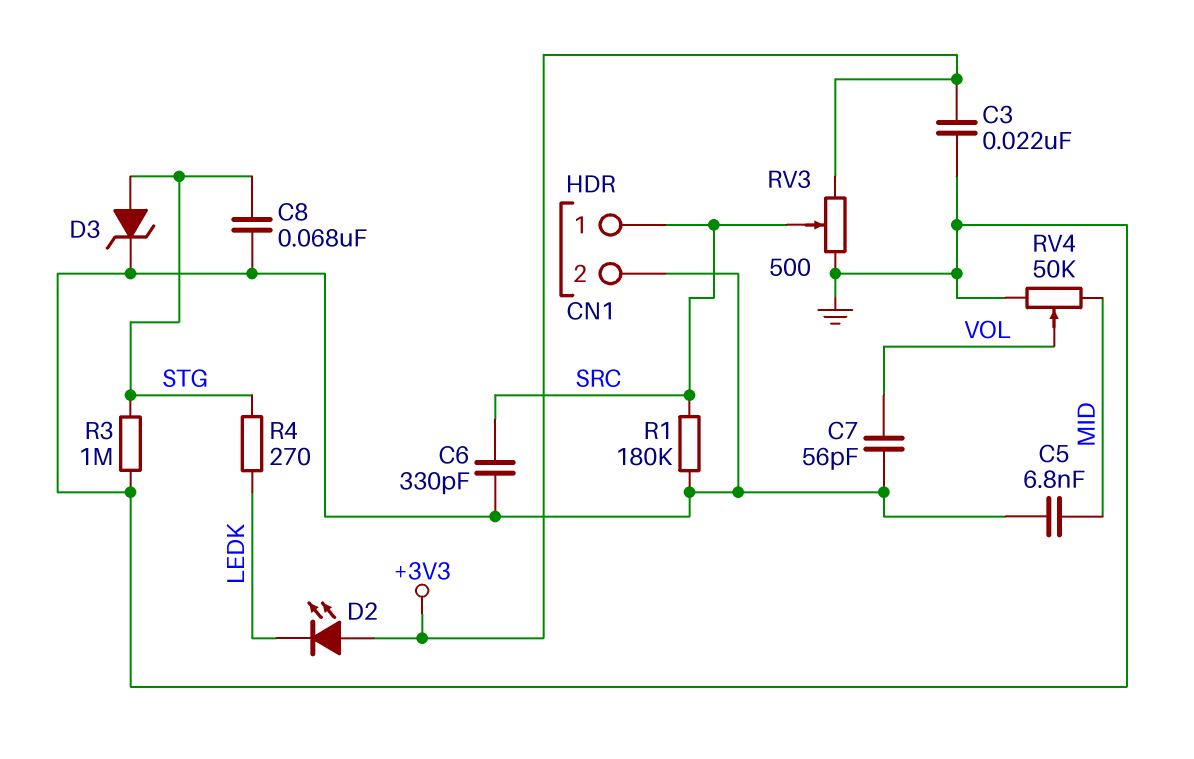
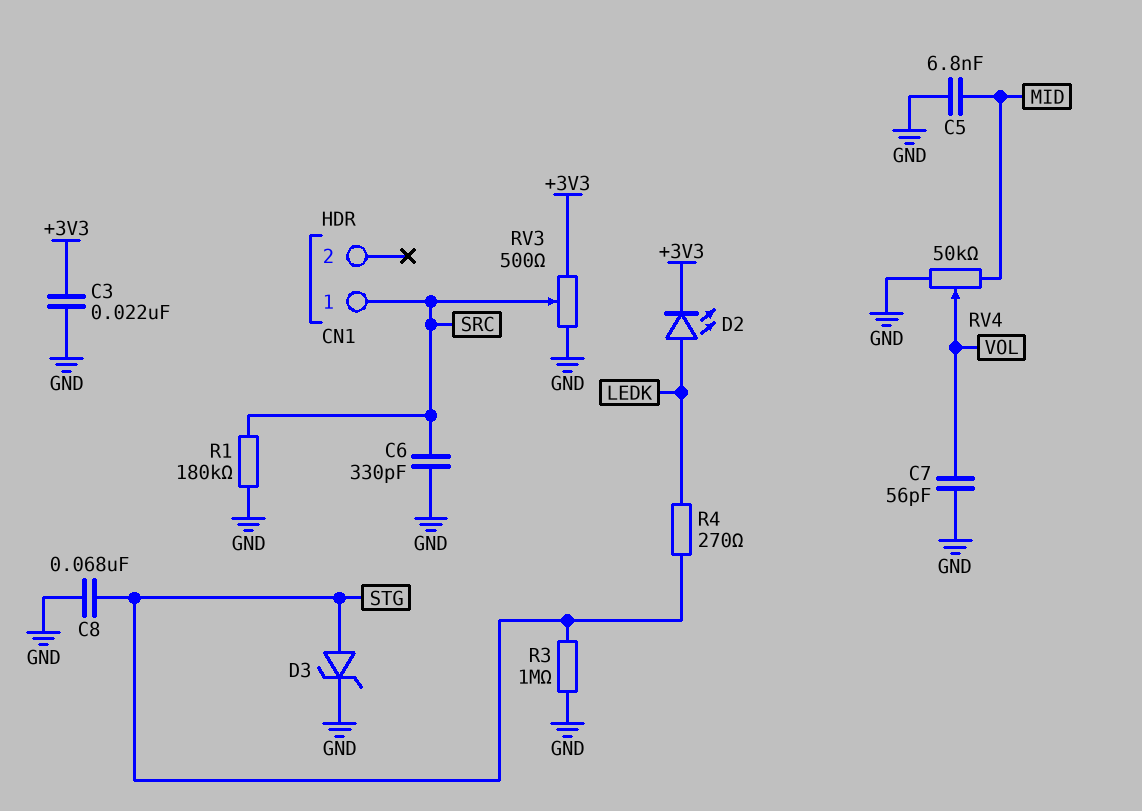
CN1 pin 2: GND -> none
D2: LED (A +3V3, K LEDK) -> LED (A LEDK, K +3V3)

